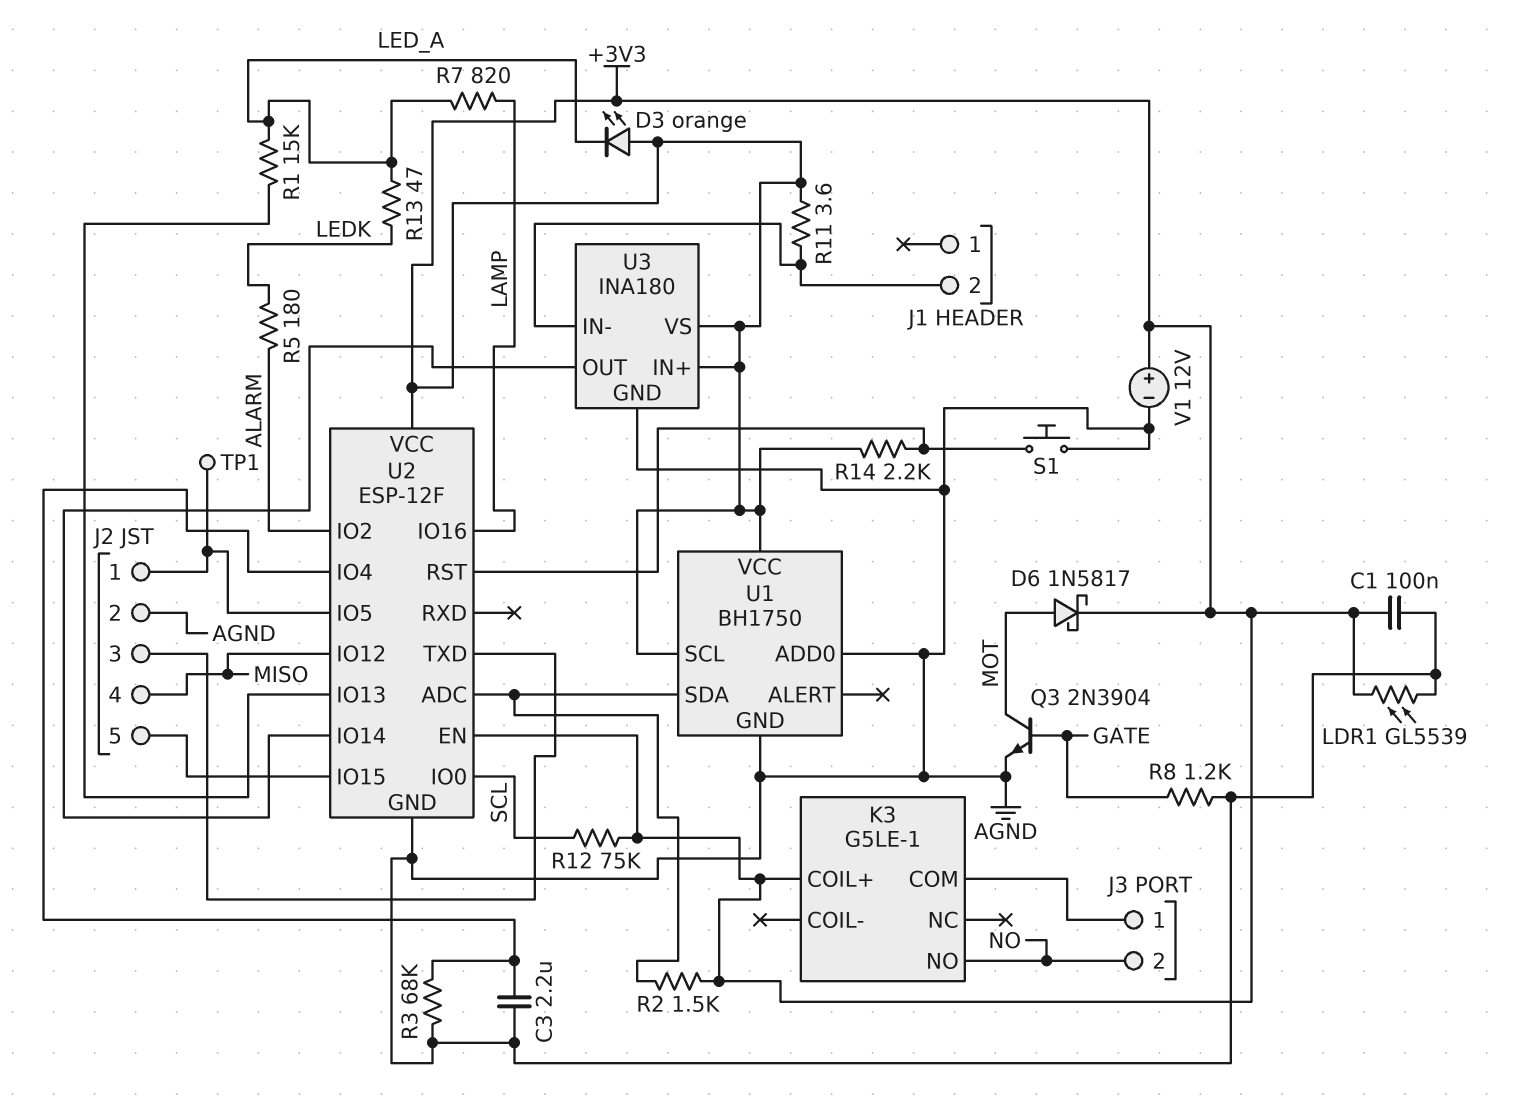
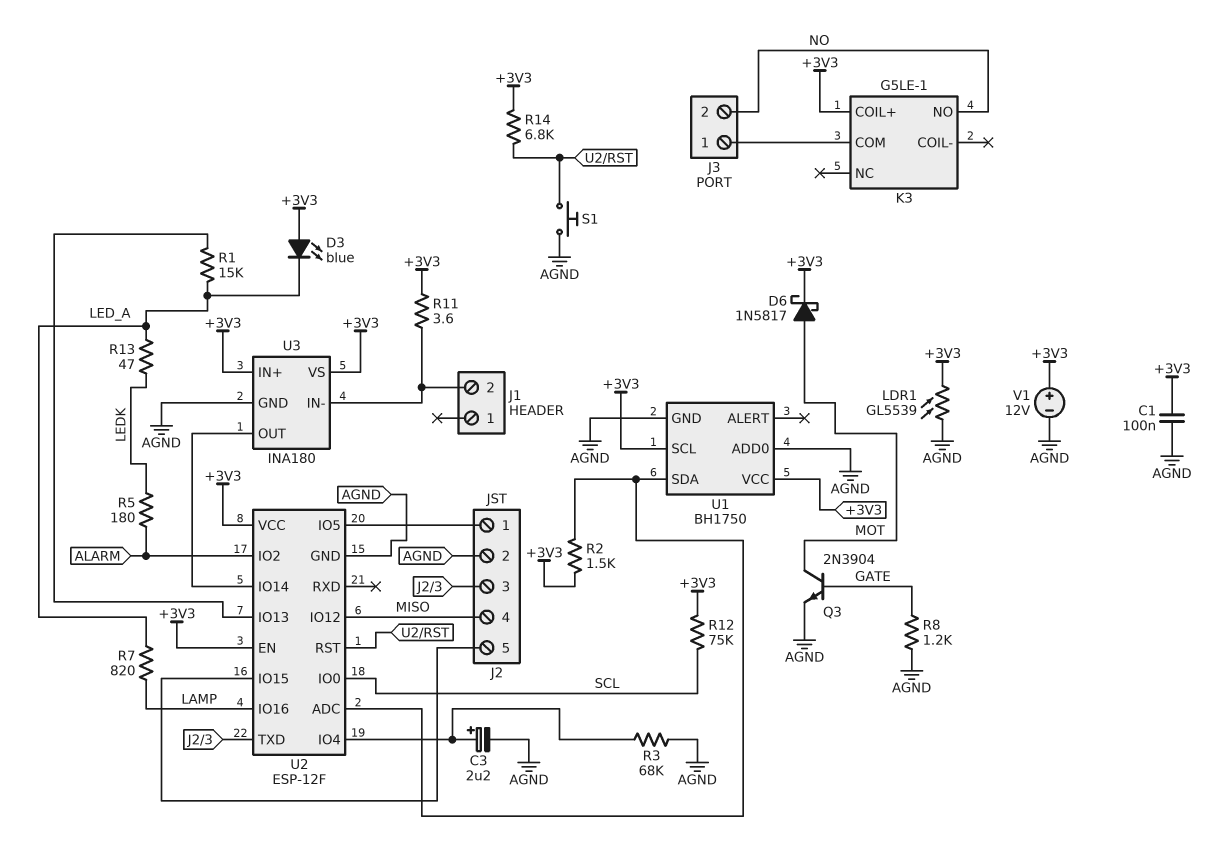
C3: 2.2uF (AGND, U2/IO4) -> 2.2uF (plus U2/IO4, minus AGND)
D3: LED orange (A +3V3, K LED_A) -> LED blue (A +3V3, K LED_A)
R14: 2.2k (+3V3, U2/RST) -> 6.8k (+3V3, U2/RST)
TP1: test point (J2/1) -> none

